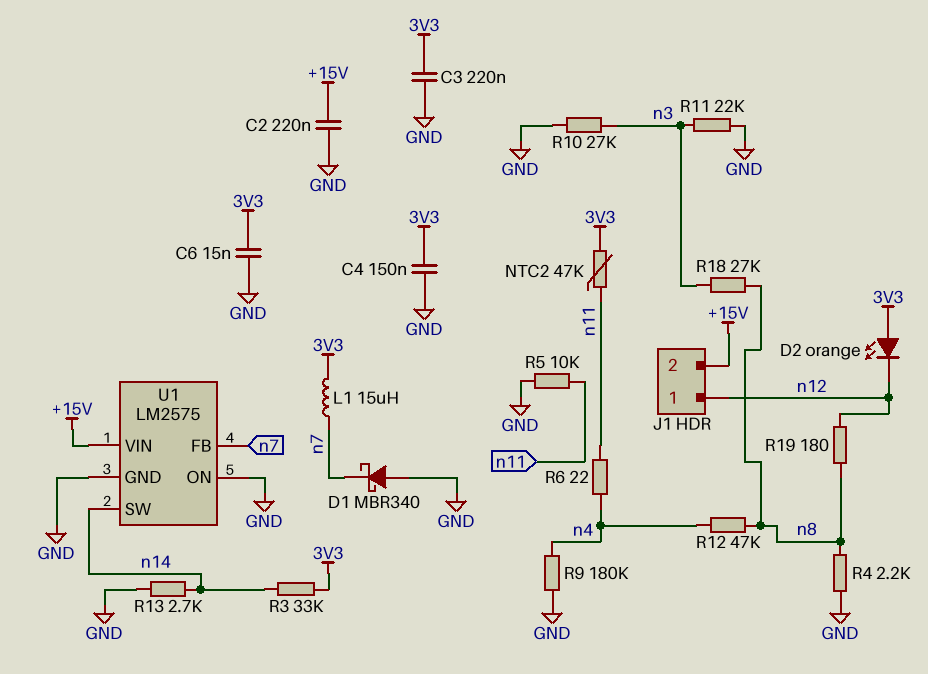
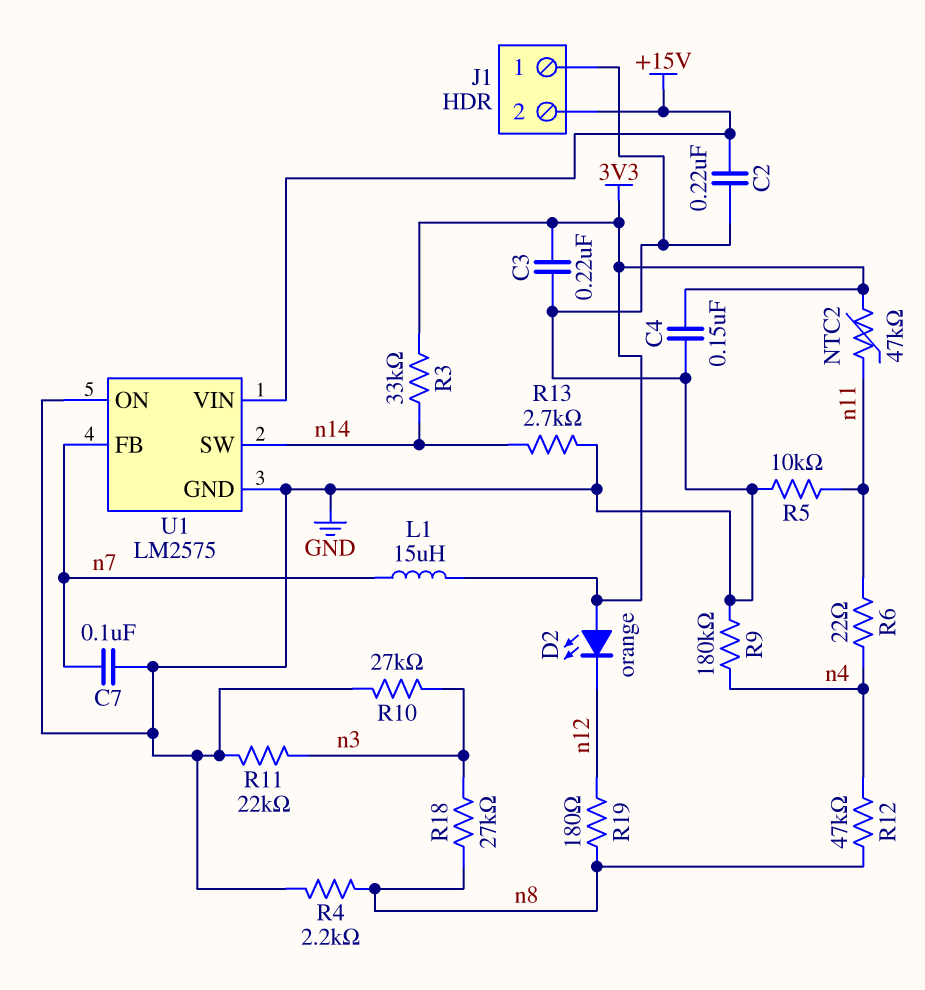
C6: 15nF (3V3, GND) -> none
C7: none -> 100nF (GND, n7)
D1: schottky MBR340 (A GND, K n7) -> none
J1 pin 1: n12 -> GND

